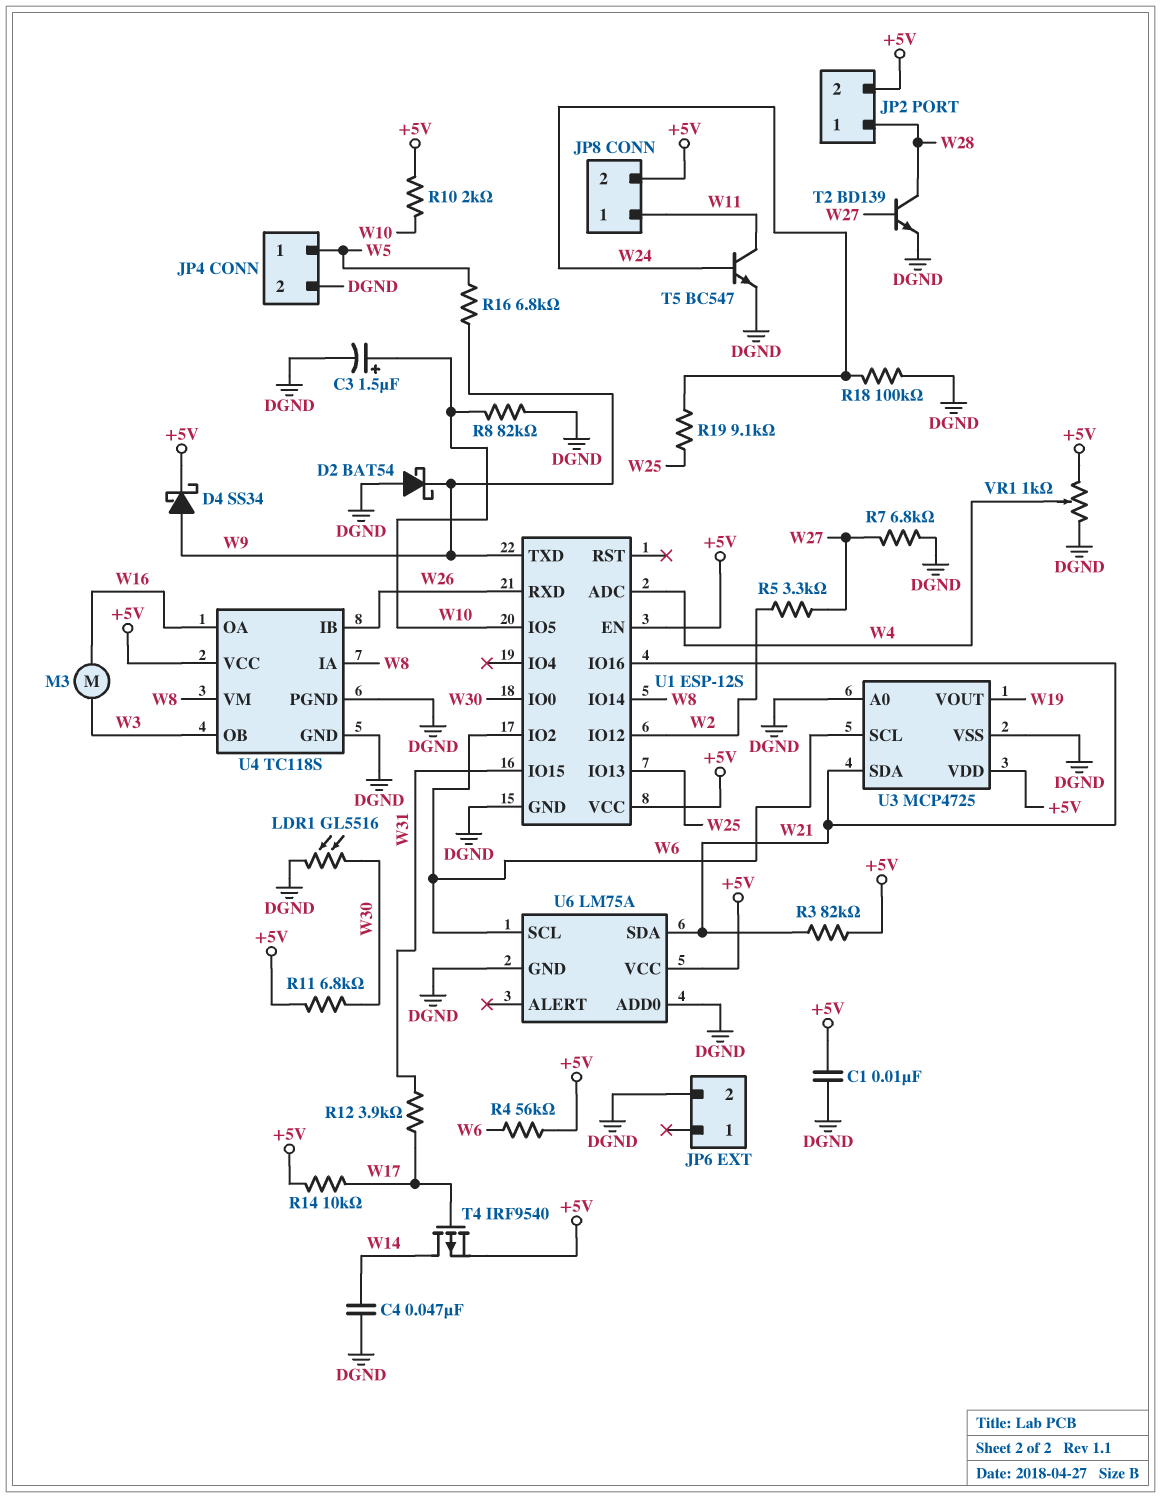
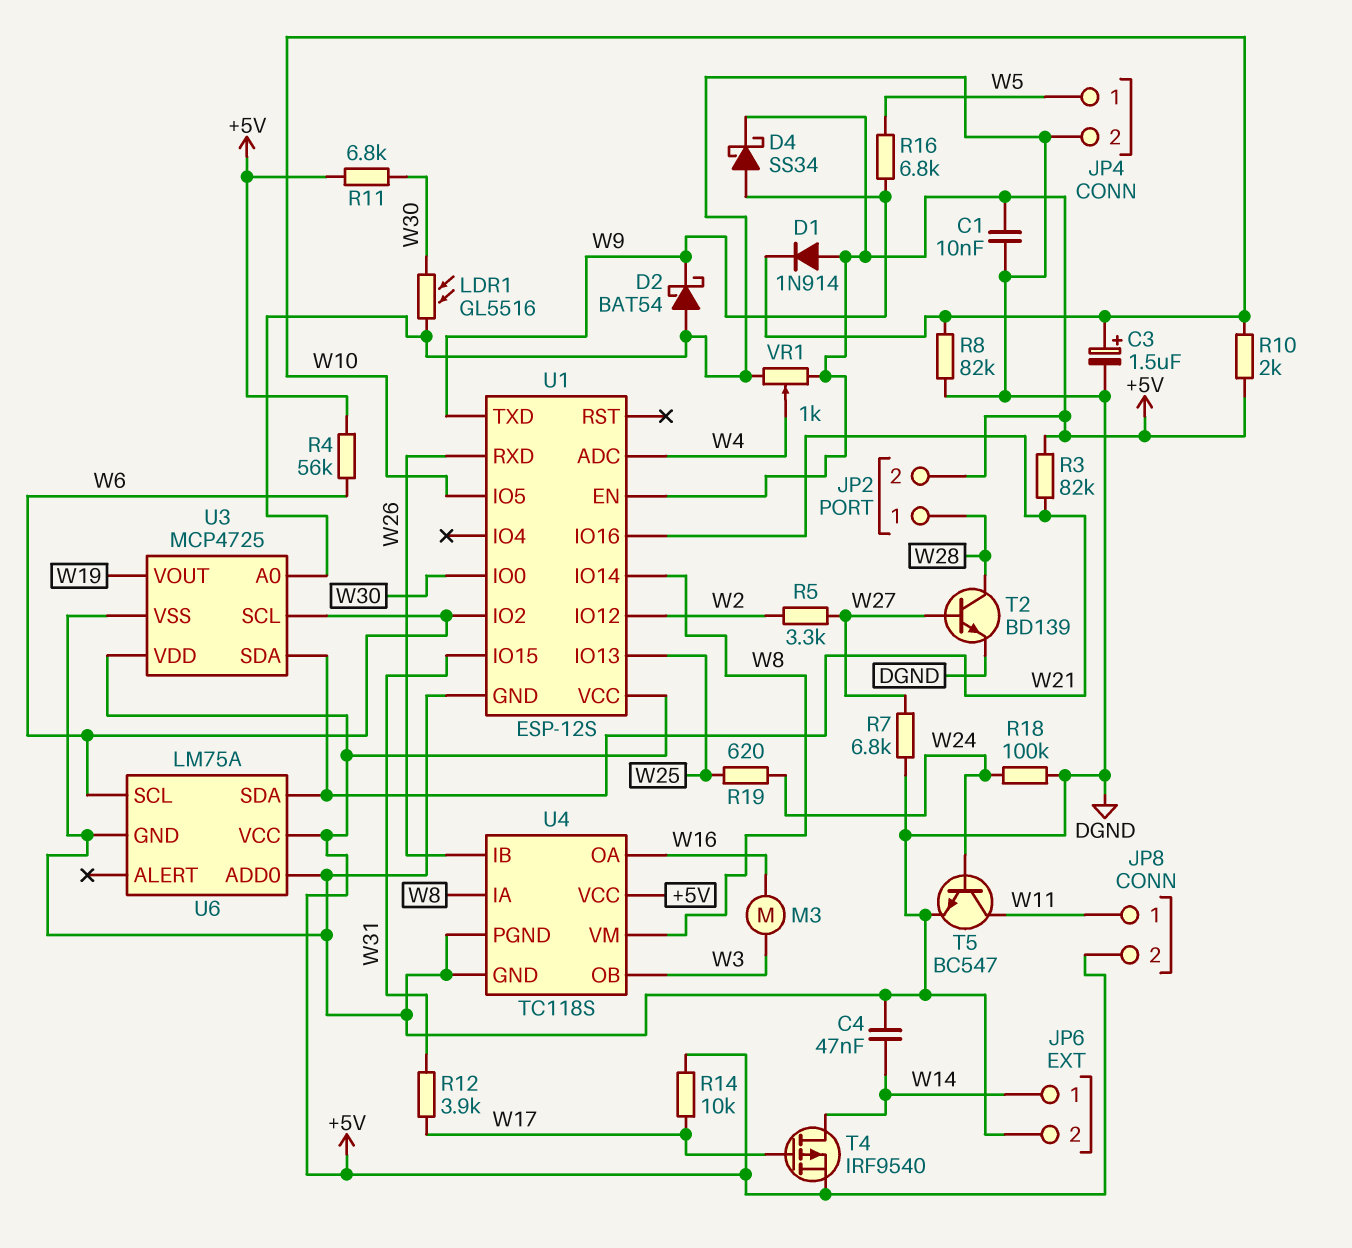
D1: none -> diode 1N914 (A +5V, K W10)
JP6 pin 1: none -> W14
R19: 9.1k (W24, W25) -> 620 (W24, W25)

